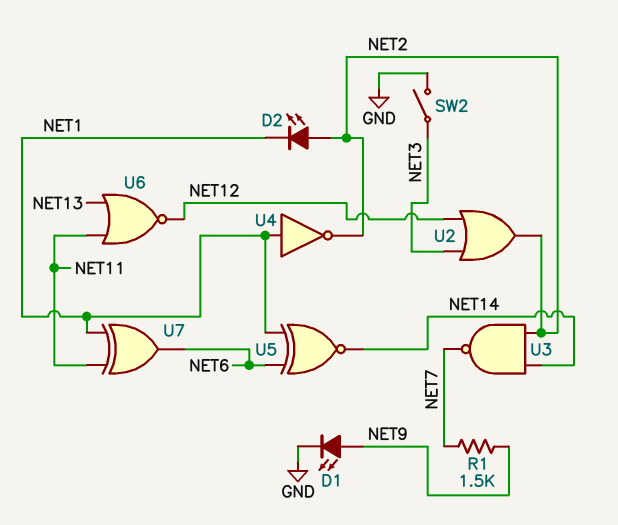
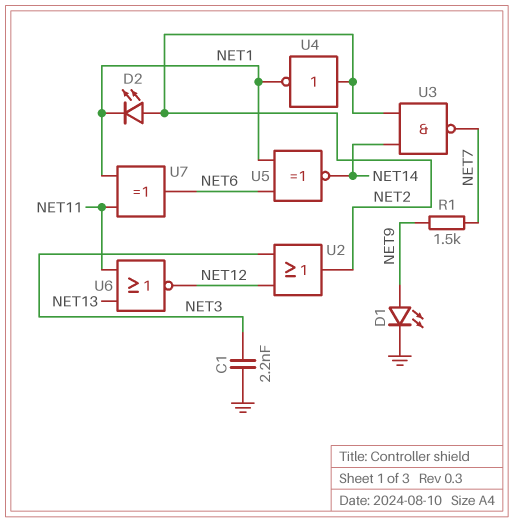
C1: none -> 2.2nF (GND, NET3)
SW2: switch (GND, NET3) -> none
U4: NOT (in NET1, out NET2) -> NOT (in NET2, out NET1)

